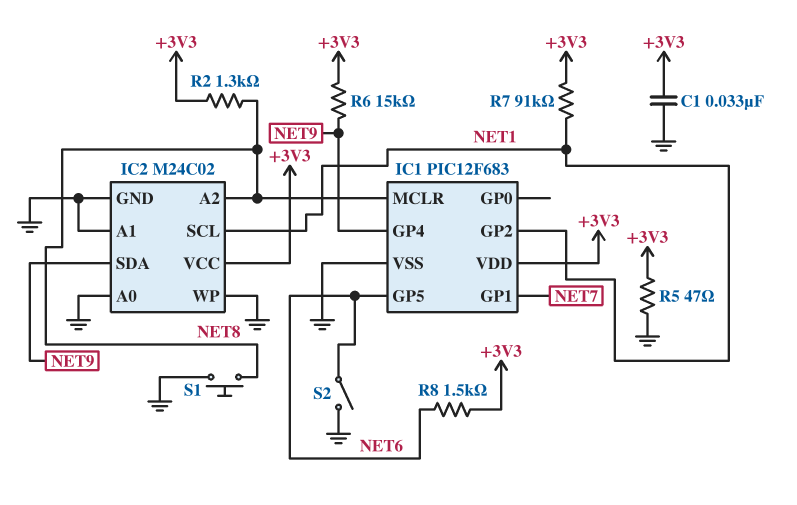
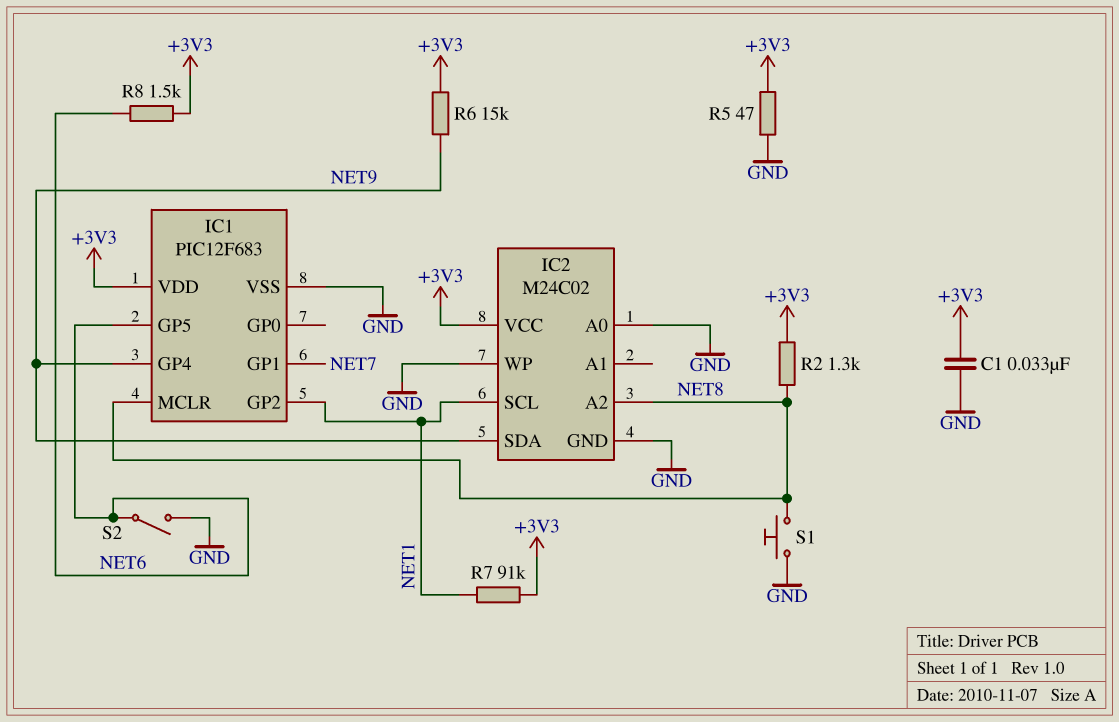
IC2 pin A1: GND -> none

